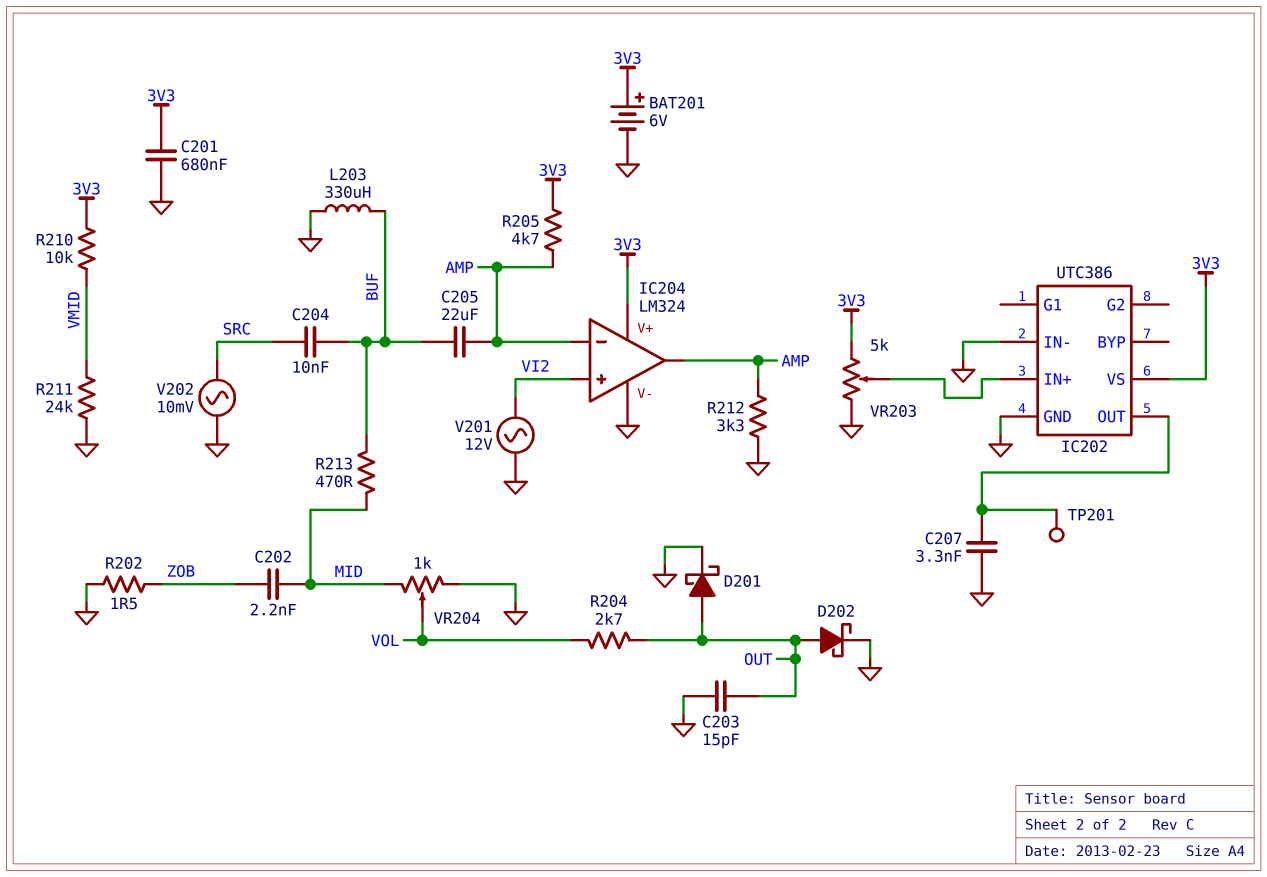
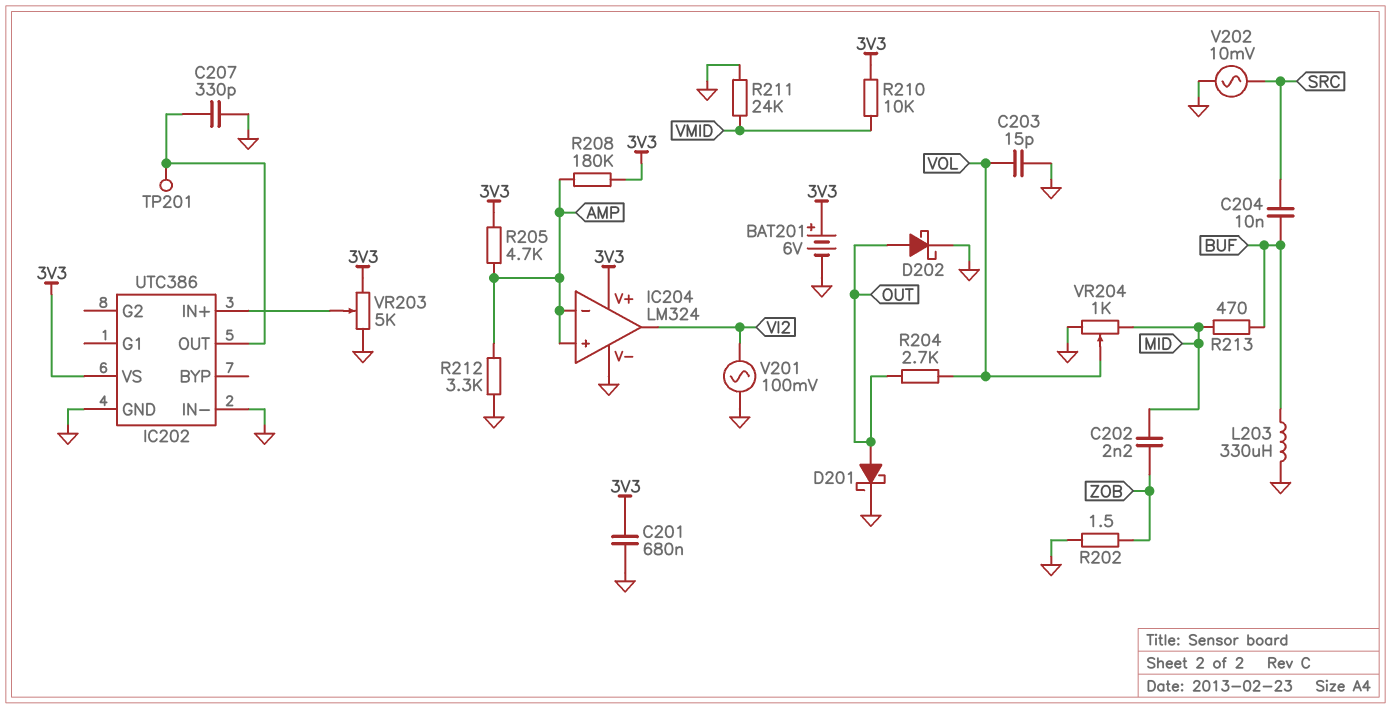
C203: 15pF (GND, OUT) -> 15pF (GND, VOL)
C205: 22uF (AMP, BUF) -> none
C207: 3.3nF (GND, IC202/OUT) -> 330pF (GND, IC202/OUT)
IC204 pin in+: VI2 -> AMP
IC204 pin out: AMP -> VI2
R208: none -> 180k (3V3, AMP)
V201: AC 12V (GND, VI2) -> AC 100mV (GND, VI2)

